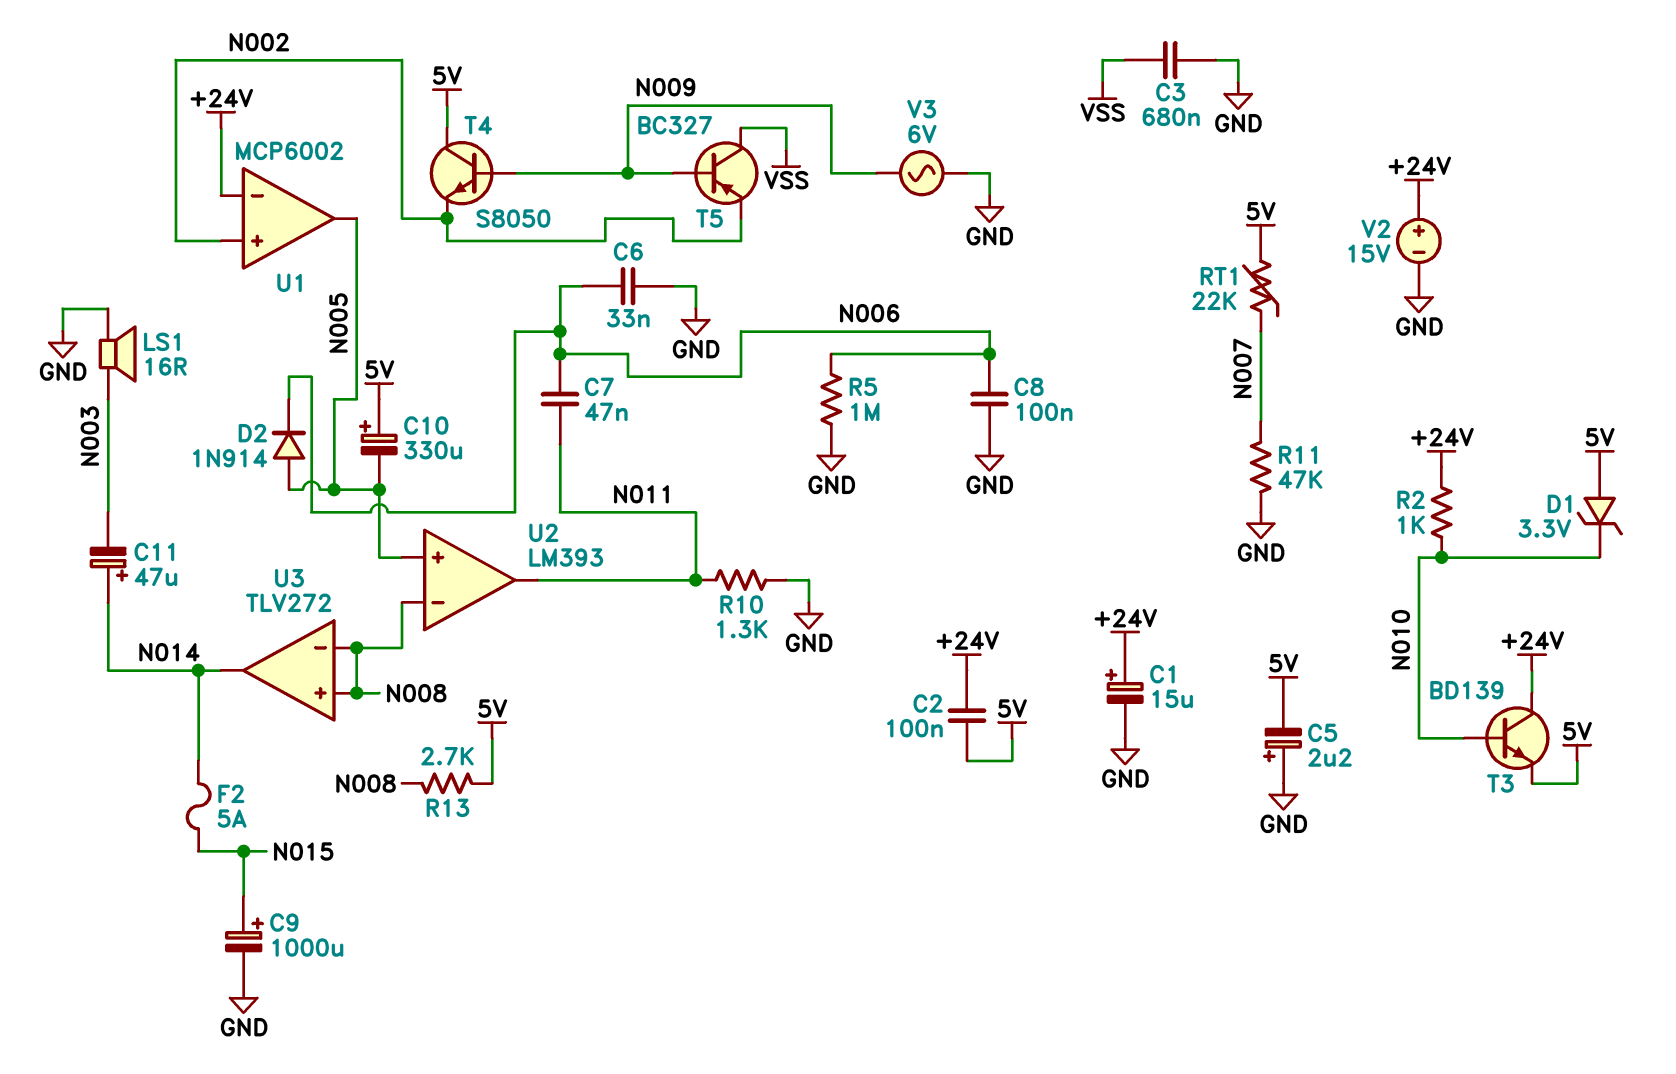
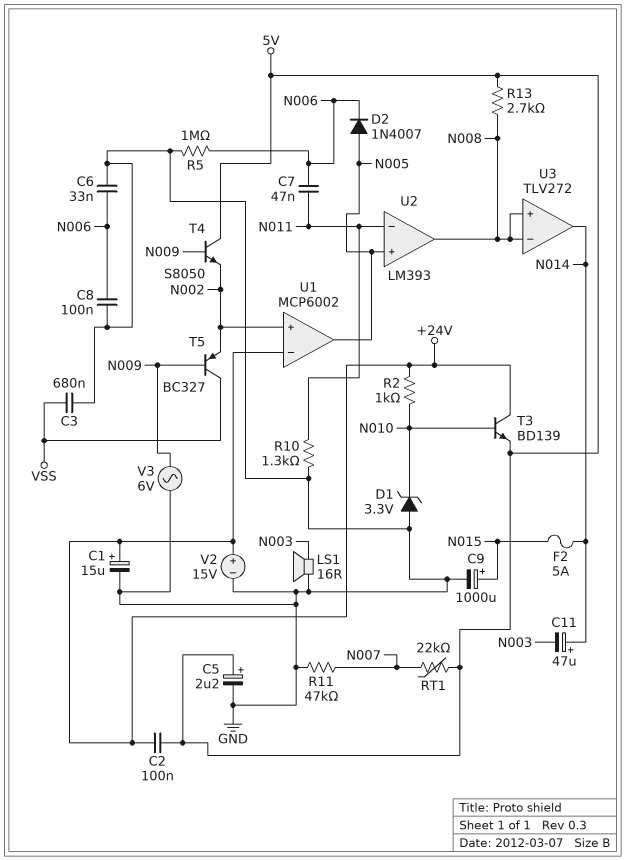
C5: 2.2uF (plus GND, minus 5V) -> 2.2uF (plus 5V, minus GND)
C10: 330uF (plus 5V, minus N005) -> none
D1: zener 3.3V (A 5V, K N010) -> zener 3.3V (A GND, K N010)
D2: diode 1N914 (A N005, K N006) -> diode 1N4007 (A N005, K N006)
U2 pin in-: N008 -> N011
U2 pin out: N011 -> N008

